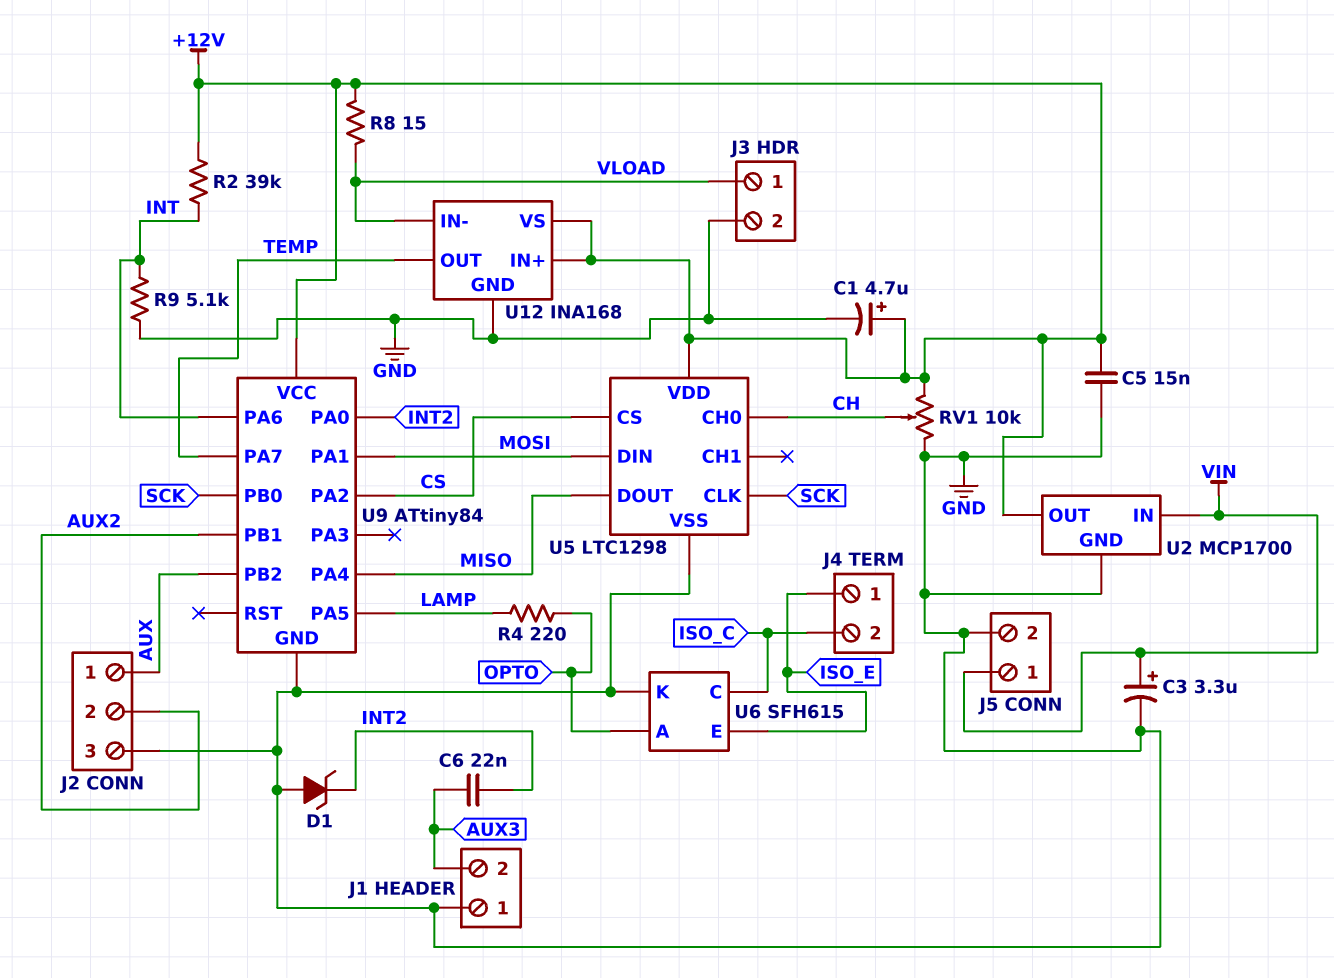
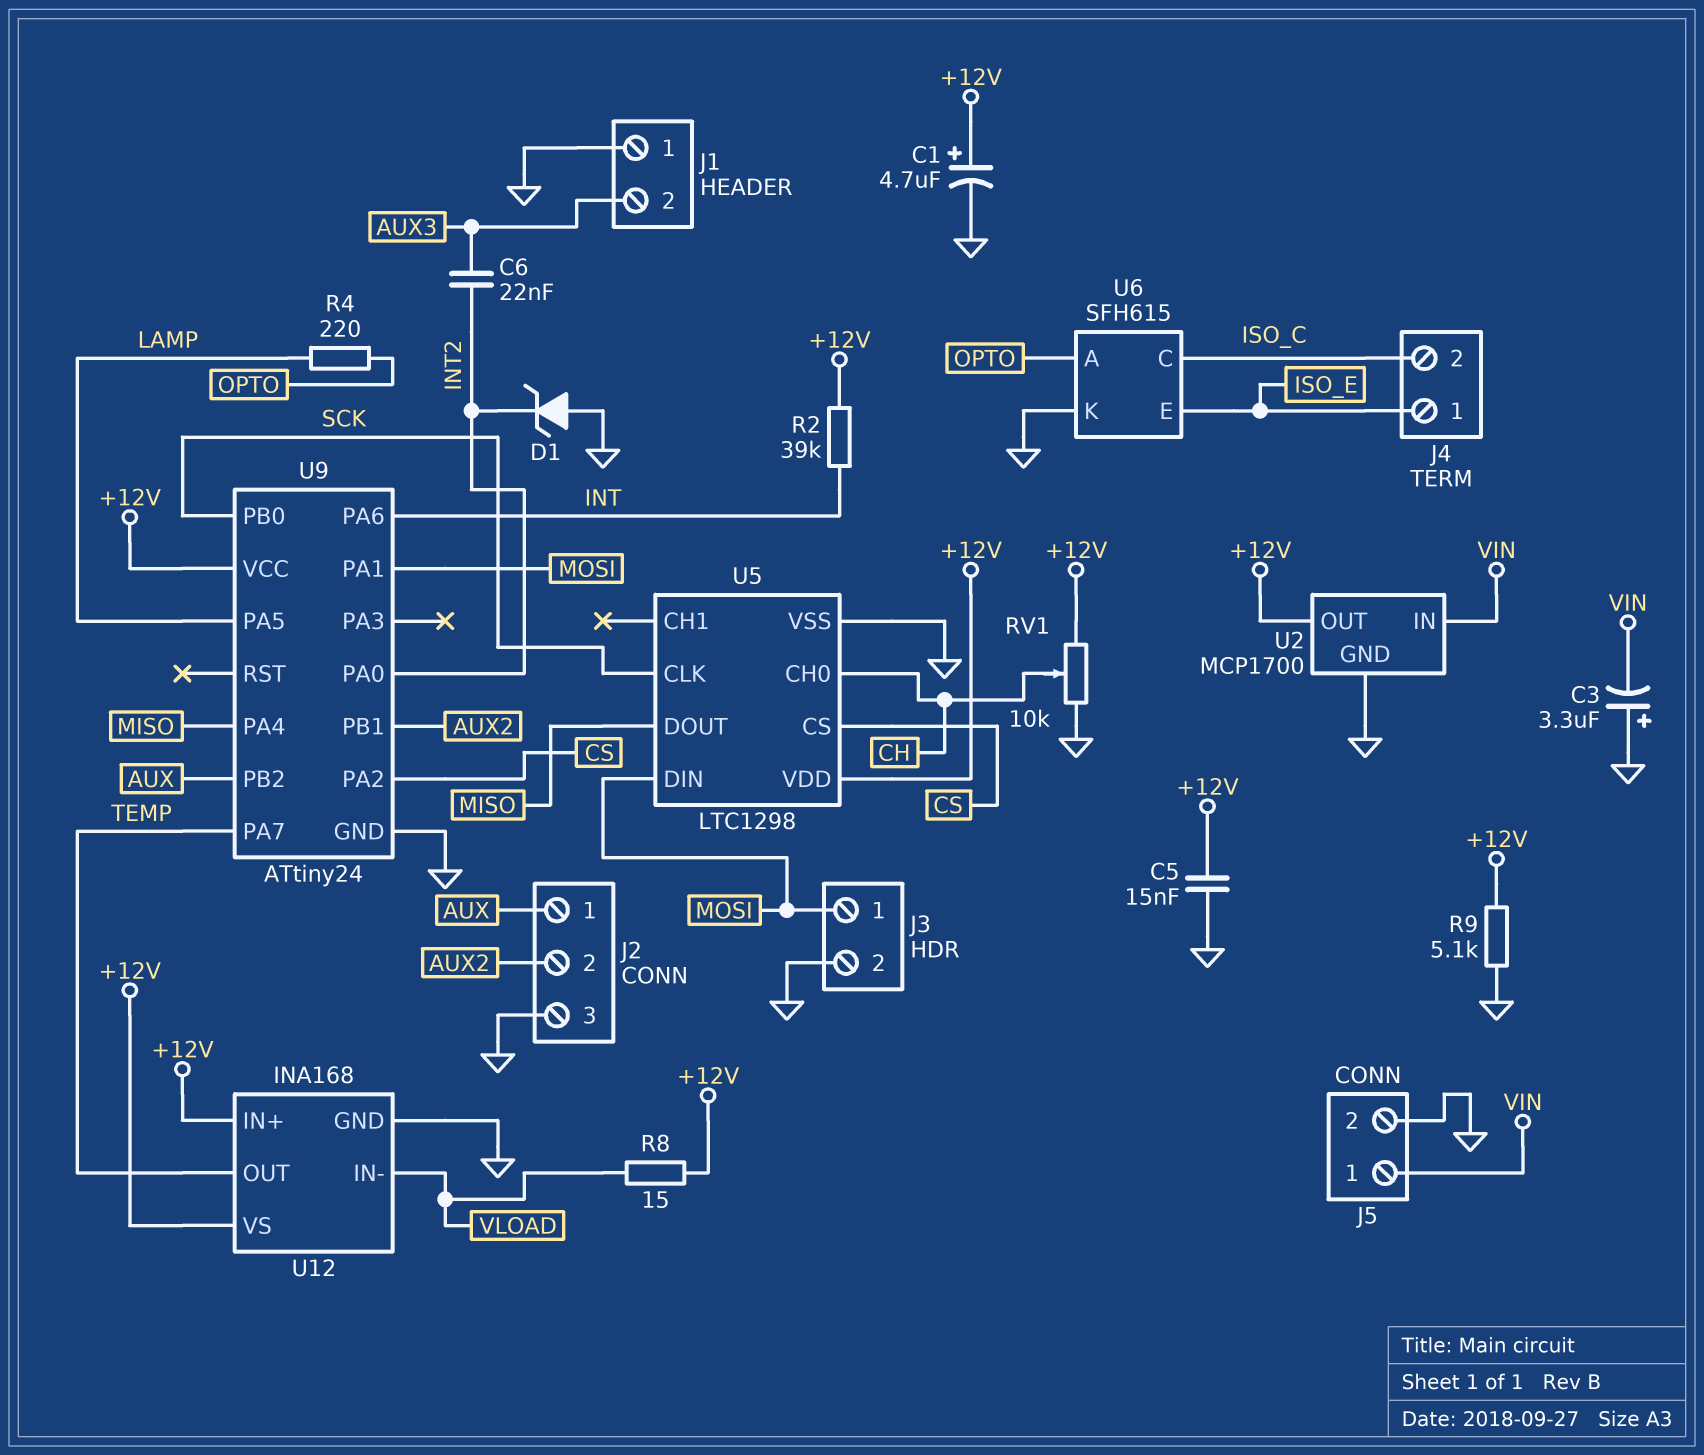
C3: 3.3uF (plus VIN, minus GND) -> 3.3uF (plus GND, minus VIN)
J3 pin 1: VLOAD -> MOSI
R9: 5.1k (GND, INT) -> 5.1k (+12V, GND)
U9: ATtiny84 -> ATtiny24

